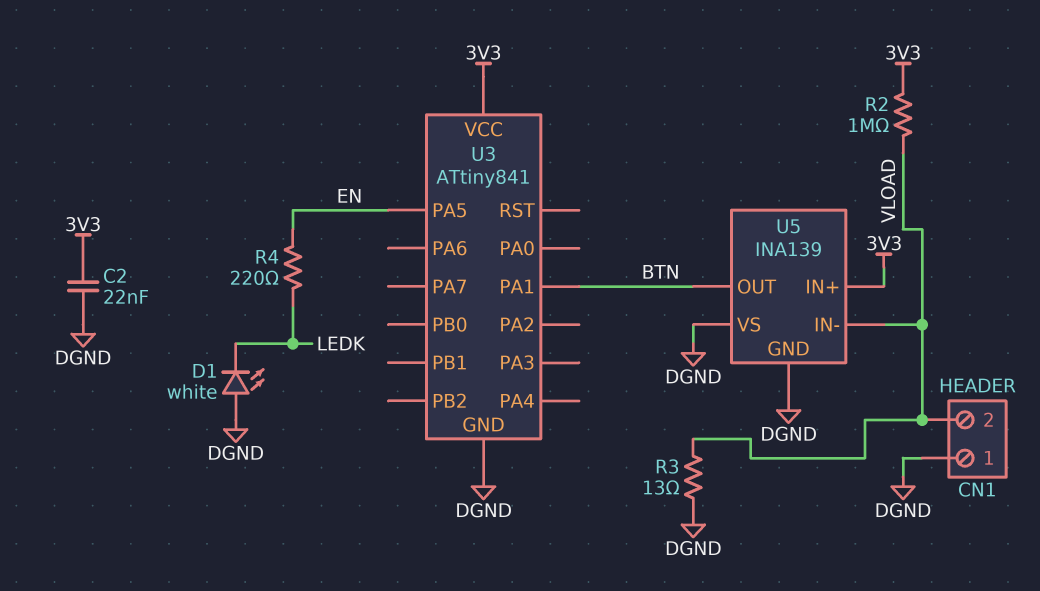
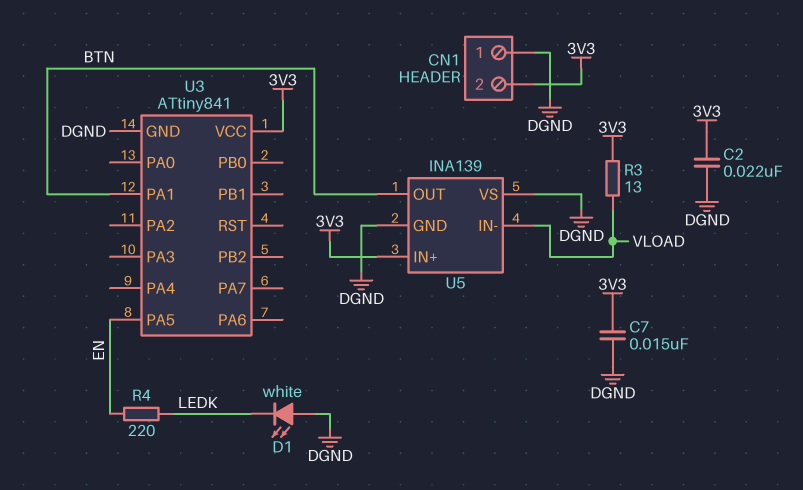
C7: none -> 15nF (3V3, DGND)
CN1 pin 2: VLOAD -> 3V3
R2: 1M (3V3, VLOAD) -> none
R3: 13 (DGND, VLOAD) -> 13 (3V3, VLOAD)

